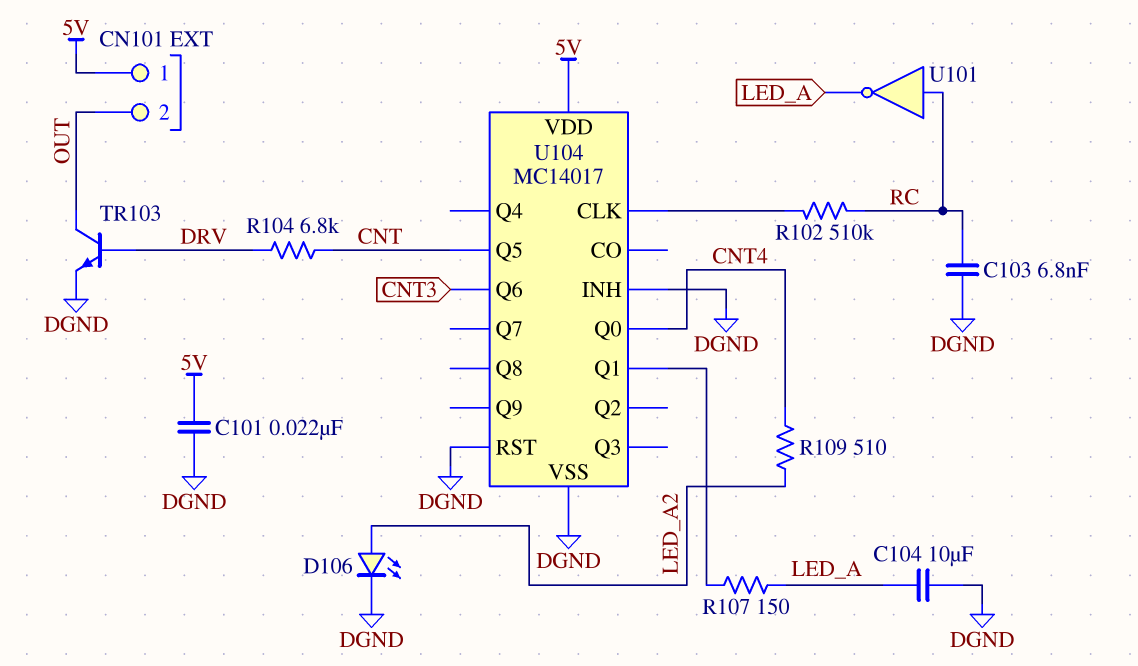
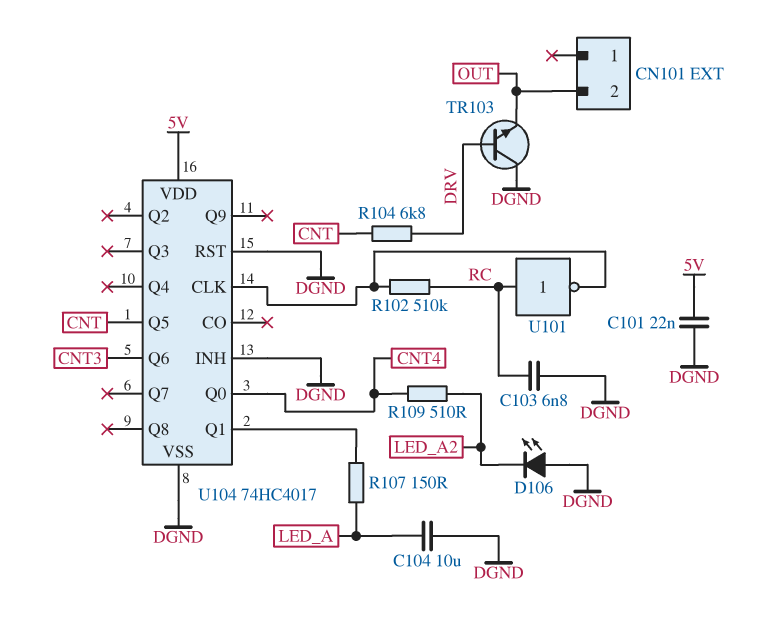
CN101 pin 1: 5V -> none
D106: LED (A LED_A2, K DGND) -> LED (A DGND, K LED_A2)
TR103: NPN (B DRV, C OUT, E DGND) -> NPN (B DRV, C DGND, E OUT)
U101: NOT (in RC, out LED_A) -> NOT (in RC, out U104/CLK)
U104: MC14017 -> 74HC4017

